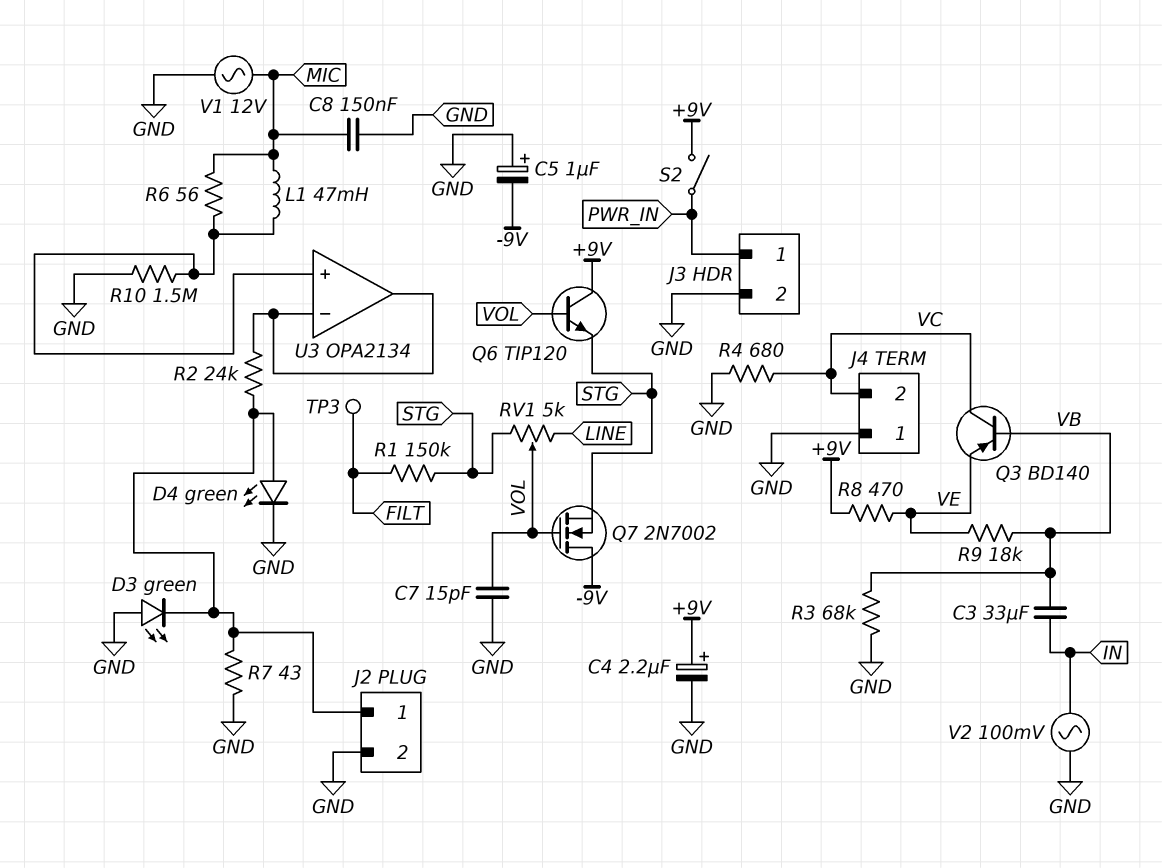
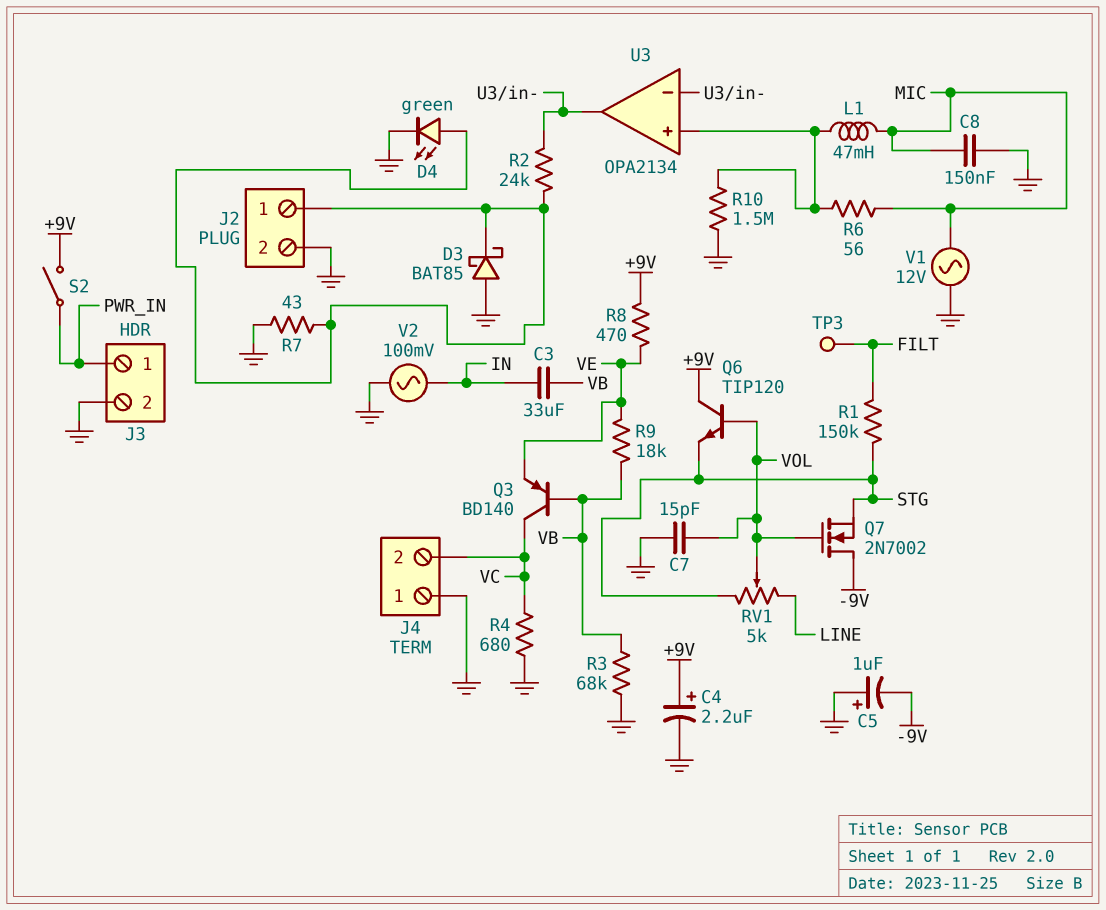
D3: LED green (A GND, K J2/1) -> schottky BAT85 (A GND, K J2/1)

